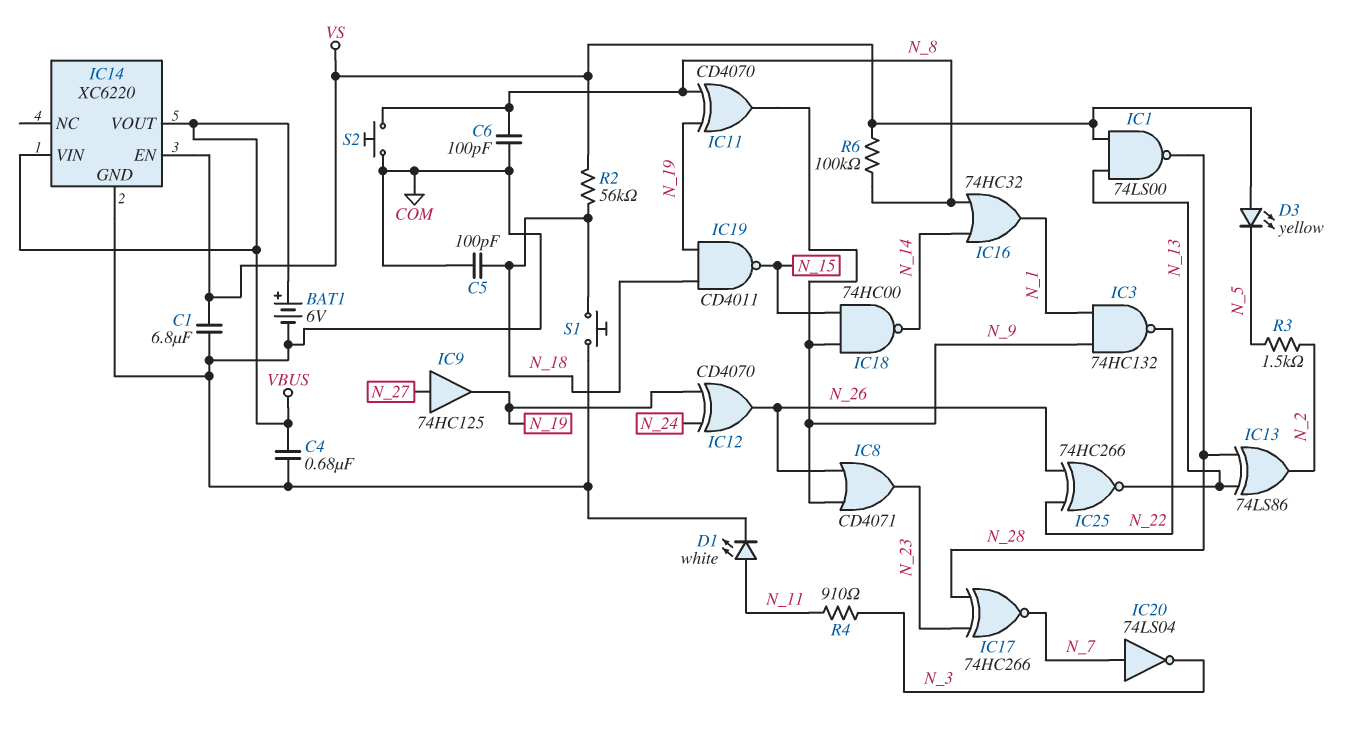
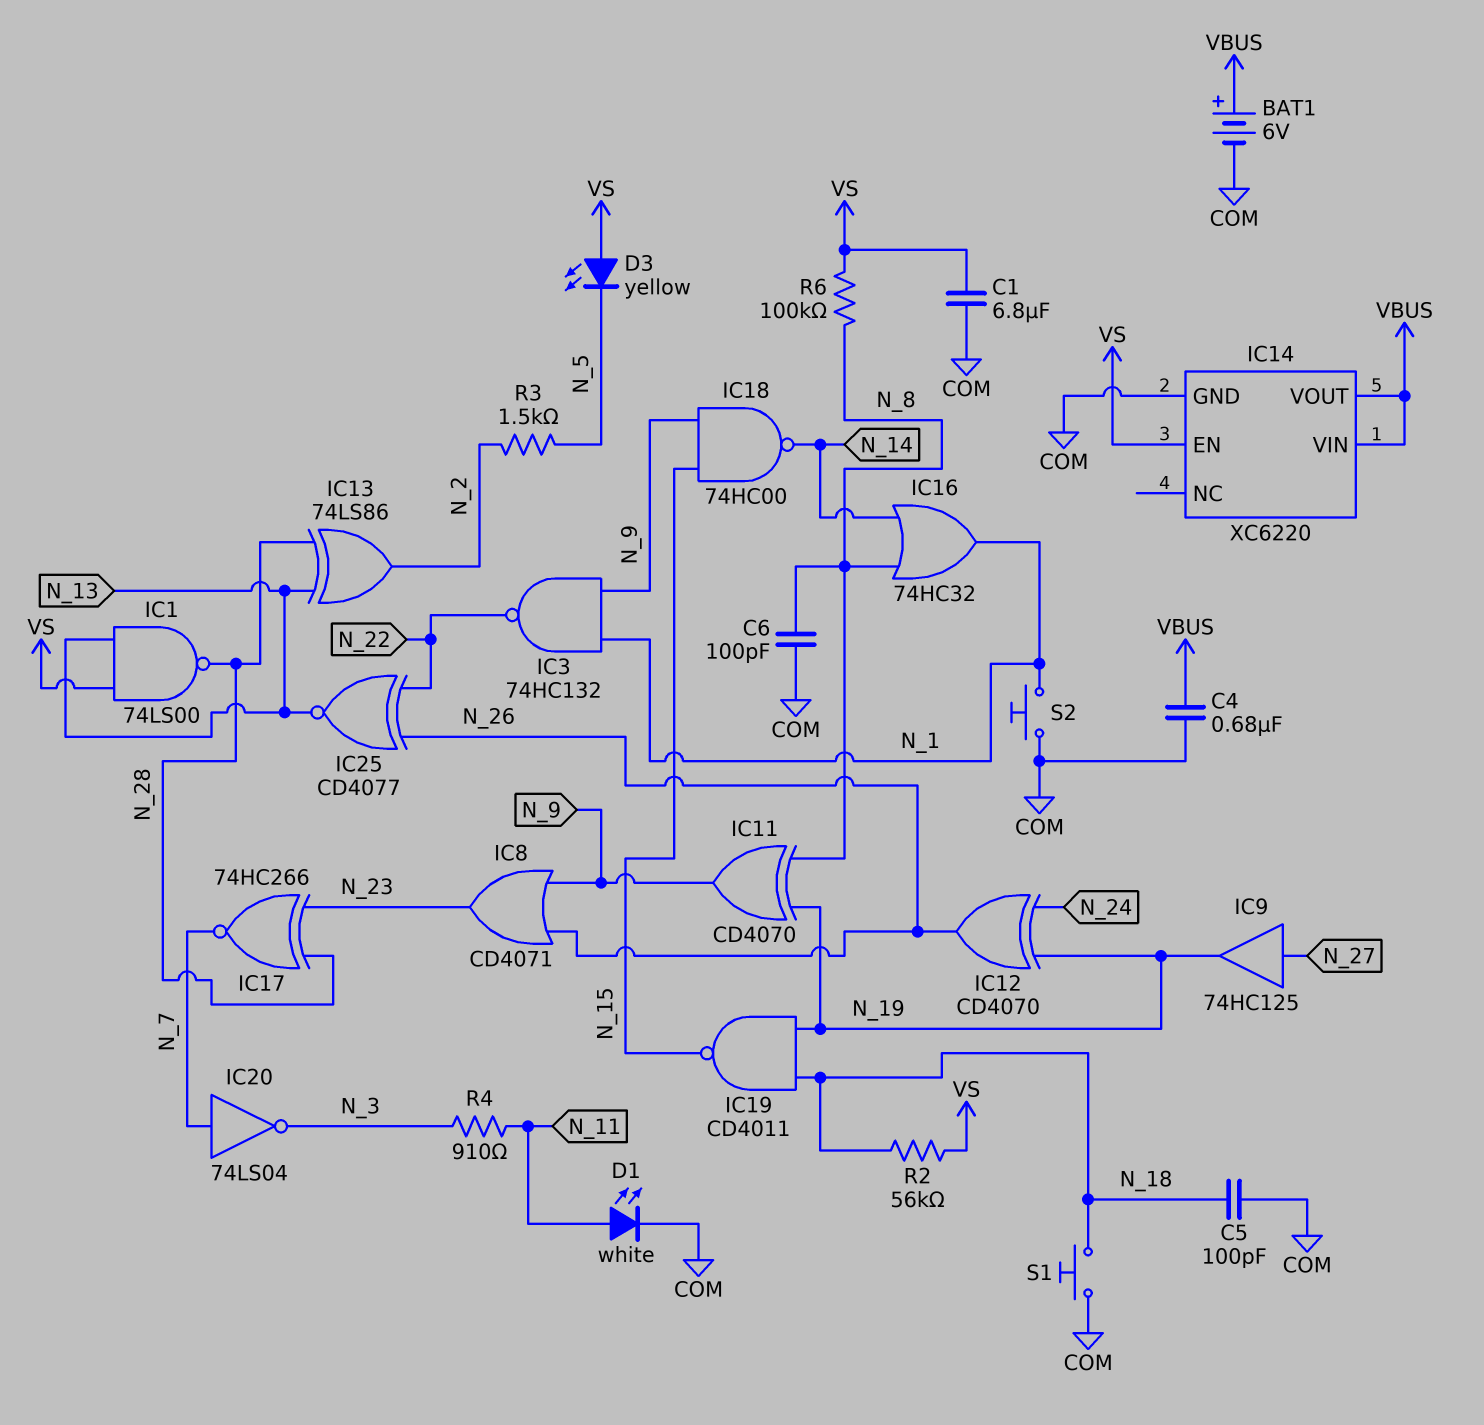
IC25: XNOR 74HC266 (in N_22, in N_26, out N_13) -> XNOR CD4077 (in N_22, in N_26, out N_13)
S2: button (COM, N_8) -> button (COM, N_1)

